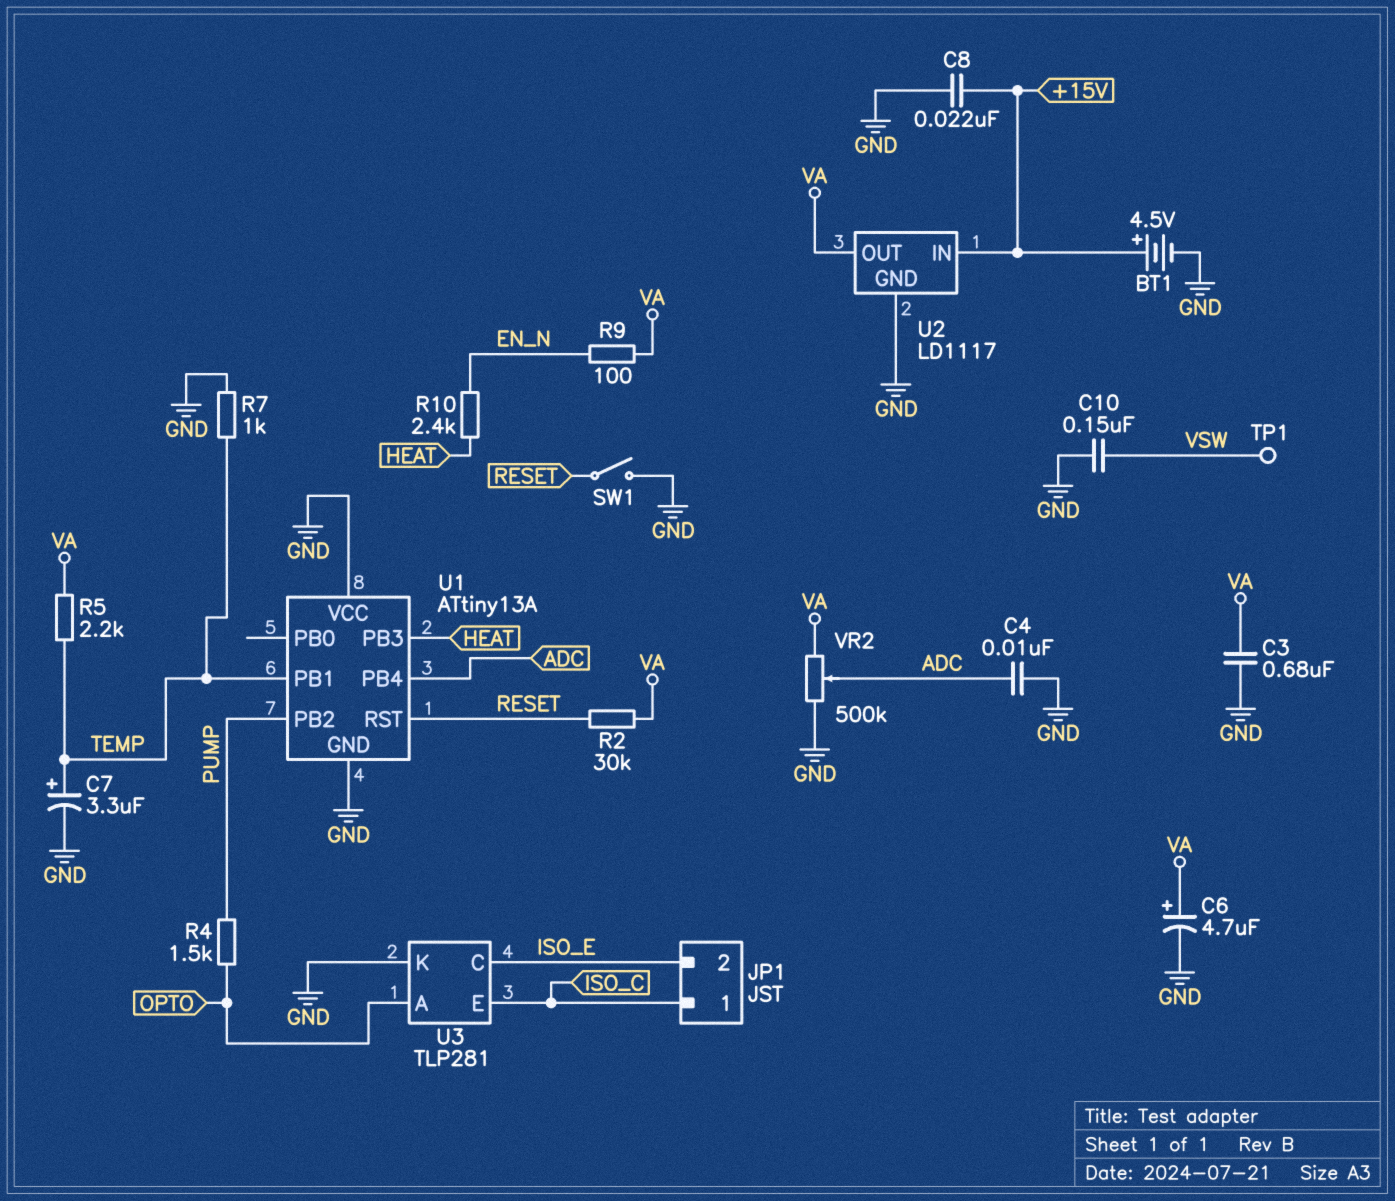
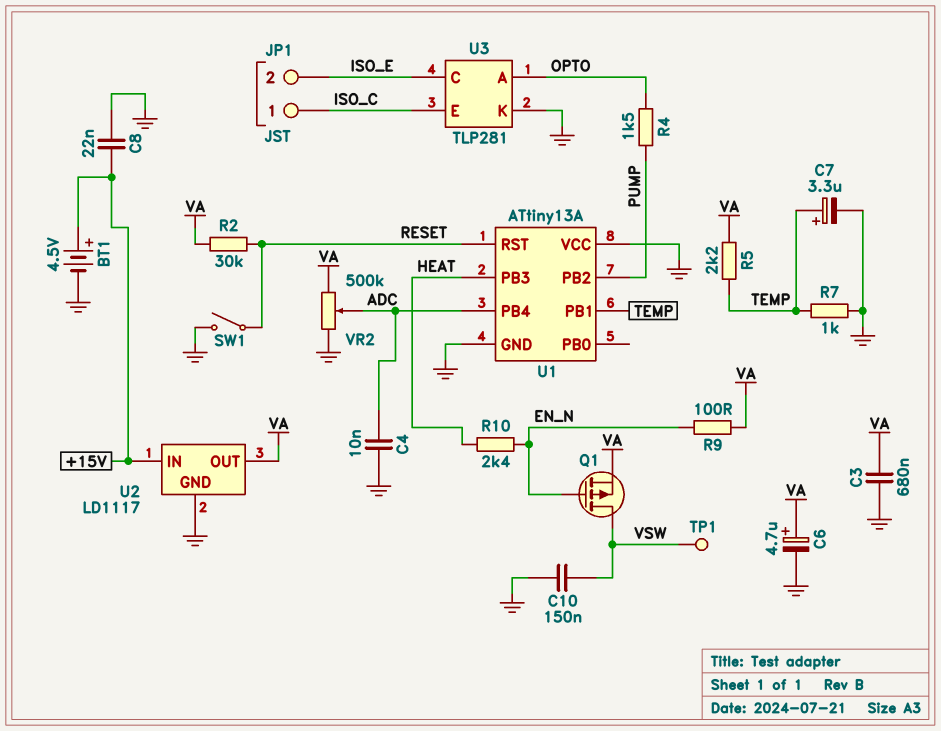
Q1: none -> PMOS (G EN_N, D VSW, S VA)

